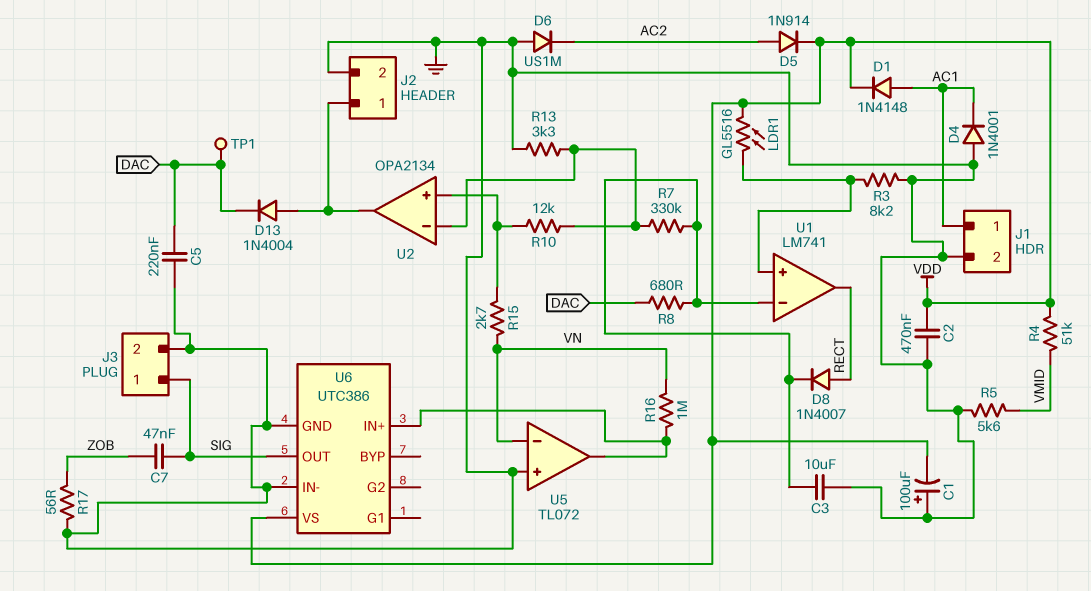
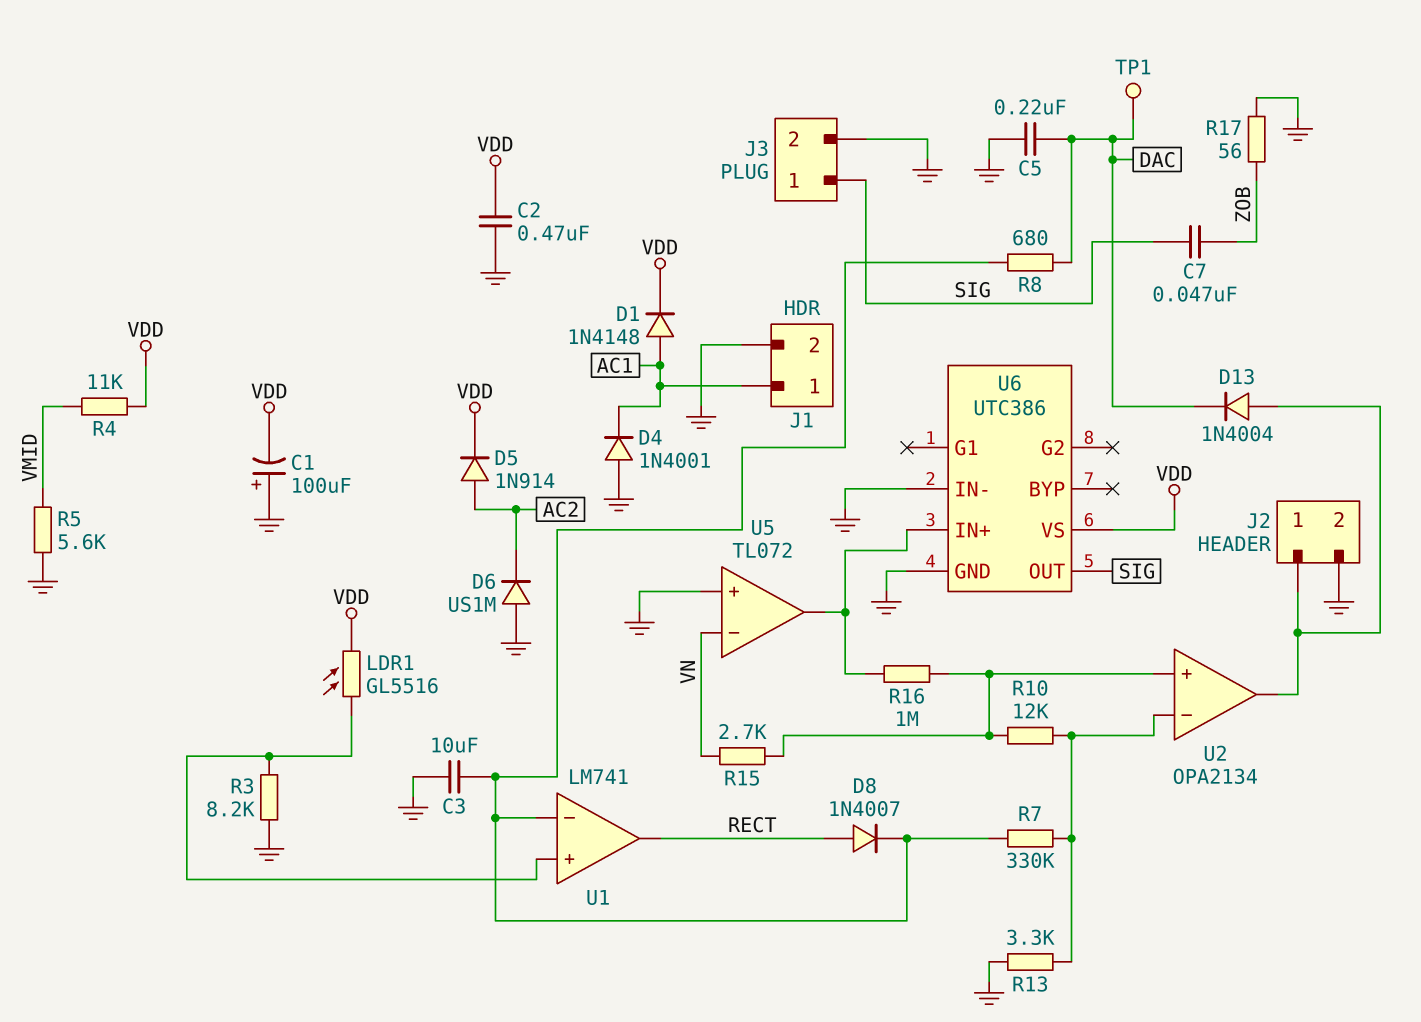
R4: 51k (VDD, VMID) -> 11k (VDD, VMID)
R16: 1M (U5/out, VN) -> 1M (U2/in+, U5/out)

